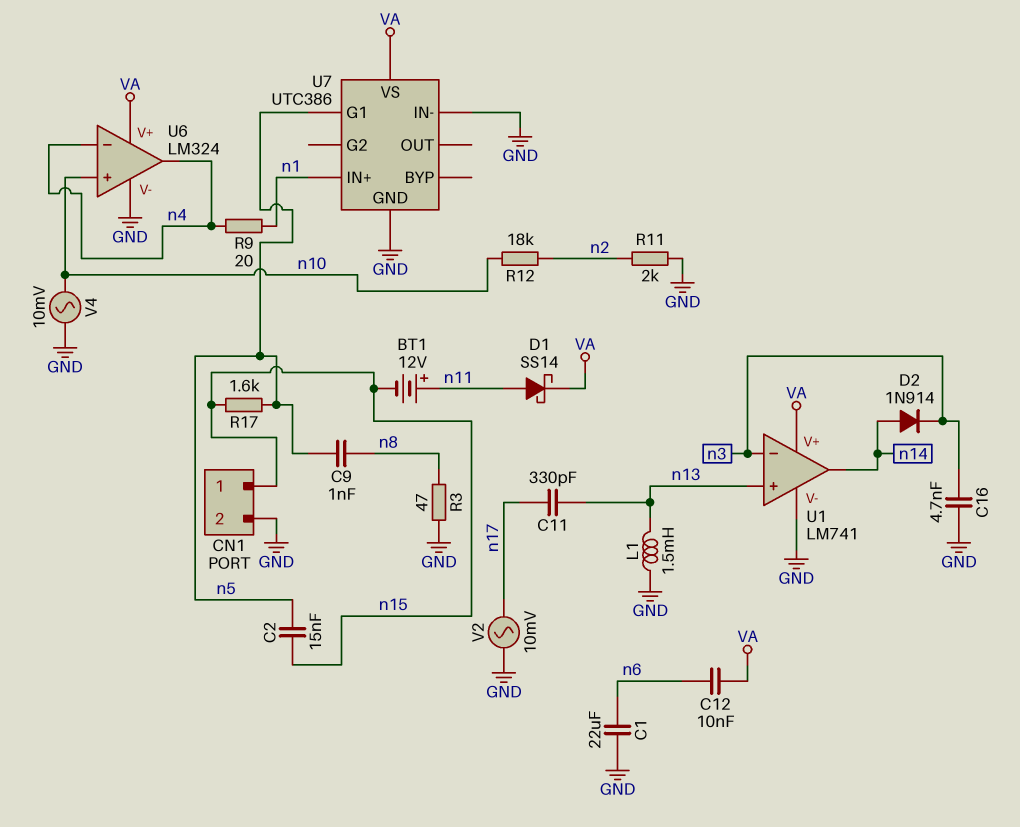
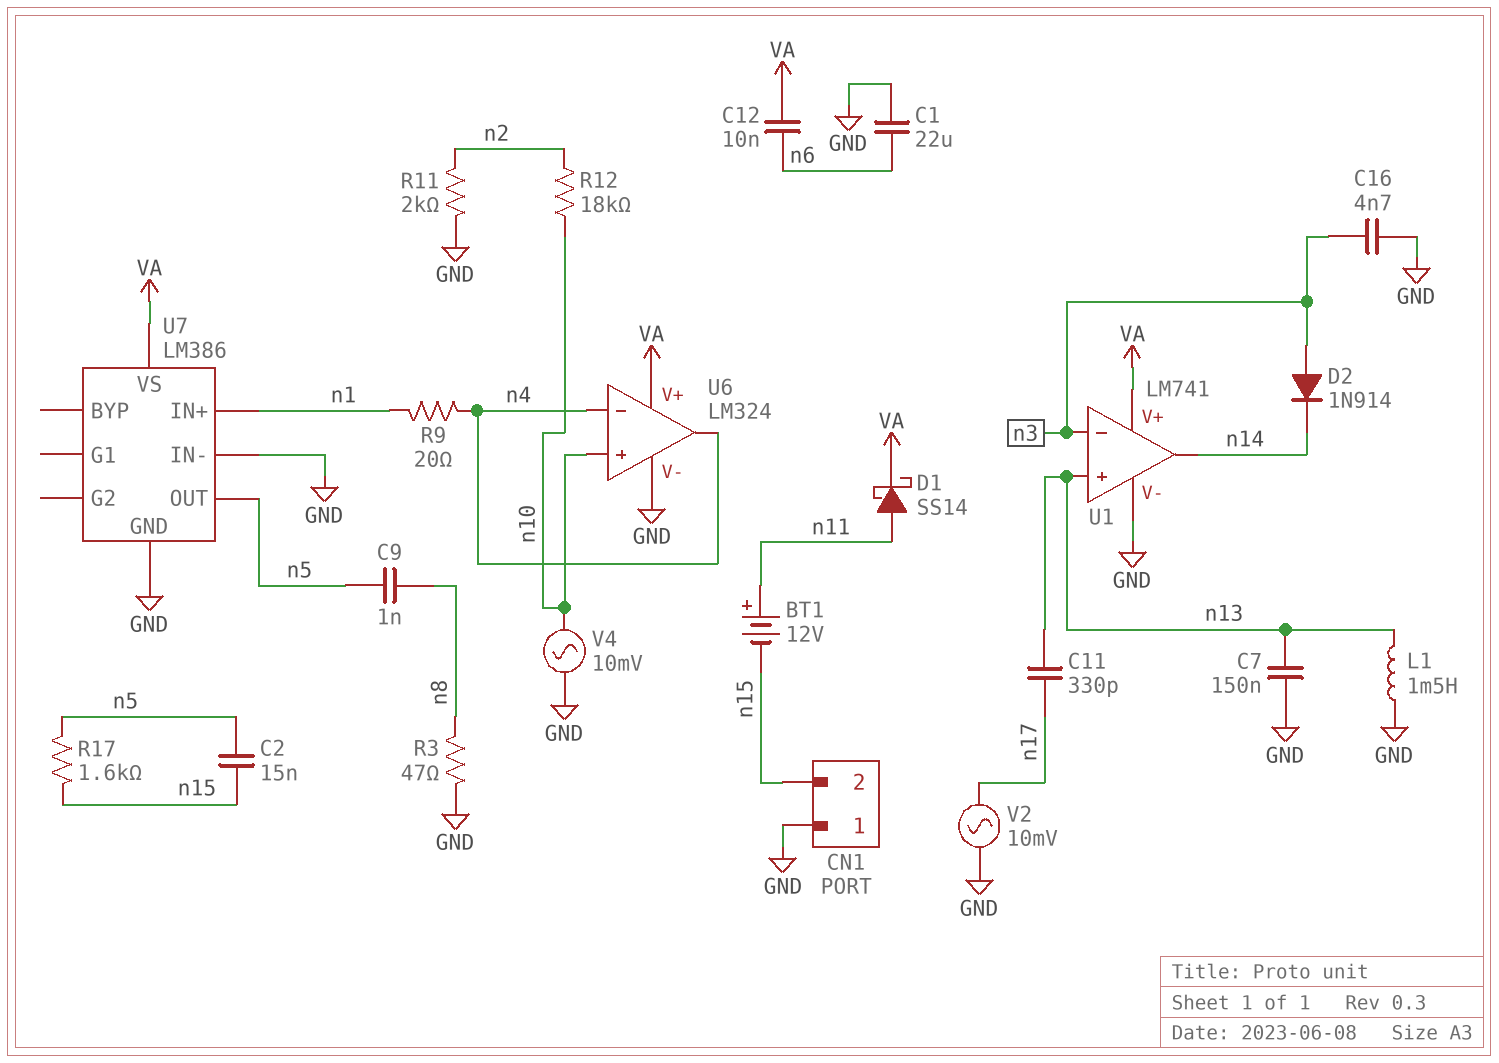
C7: none -> 150nF (GND, n13)
CN1 pin 1: n15 -> GND
CN1 pin 2: GND -> n15
D2: diode 1N914 (A n14, K n3) -> diode 1N914 (A n3, K n14)
U7: UTC386 -> LM386
U7 pin G1: n5 -> none
U7 pin OUT: none -> n5

